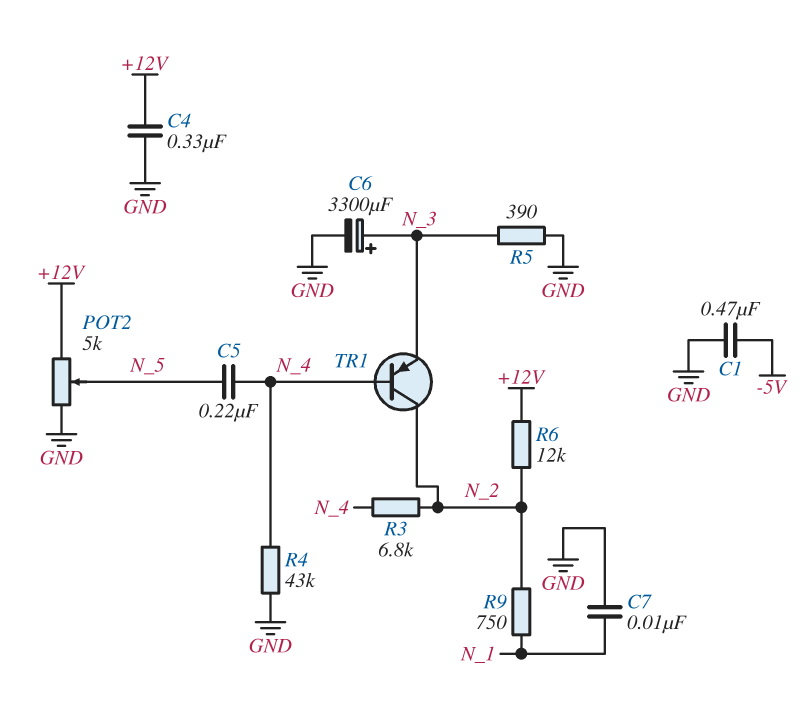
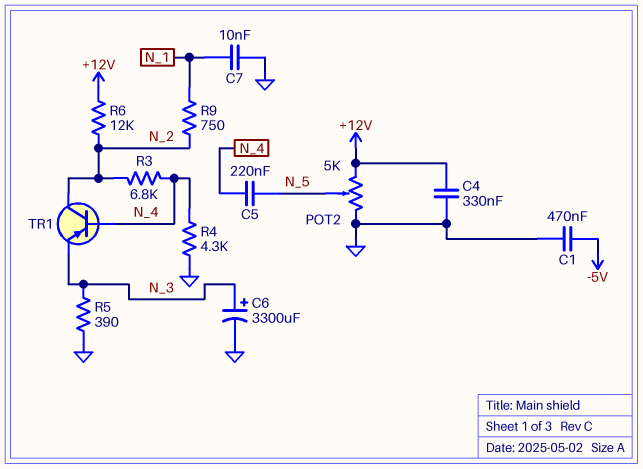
R4: 43k (GND, N_4) -> 4.3k (GND, N_4)

